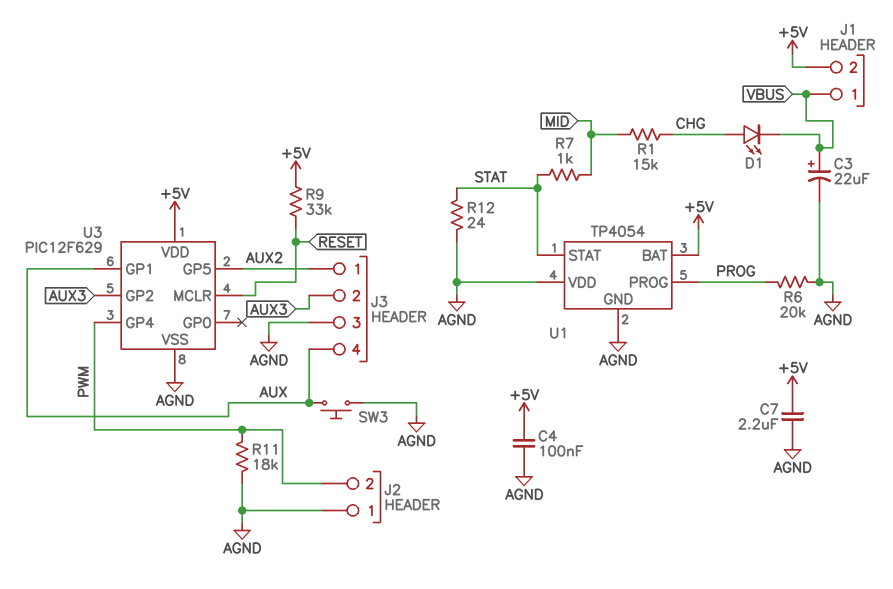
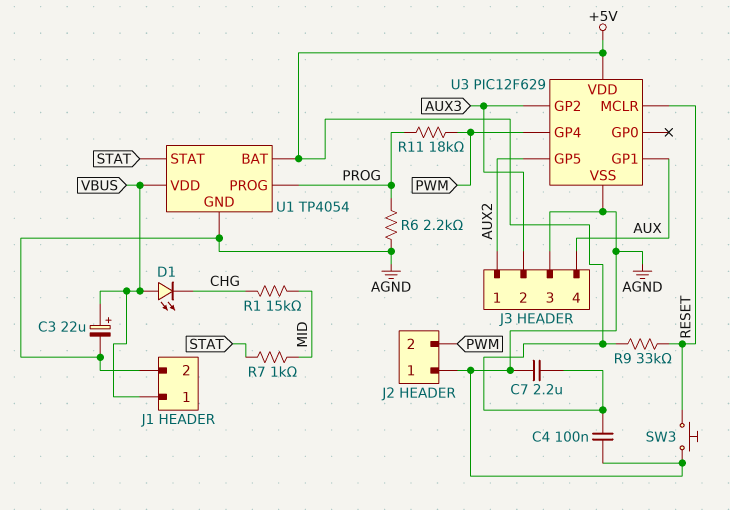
D1: LED (A CHG, K VBUS) -> LED (A VBUS, K CHG)
J1 pin 2: +5V -> AGND
R6: 20k (AGND, PROG) -> 2.2k (AGND, PROG)
R11: 18k (AGND, PWM) -> 18k (PROG, PWM)
R12: 24 (AGND, STAT) -> none
SW3: button (AGND, AUX) -> button (AGND, RESET)
U1 pin VDD: AGND -> VBUS

